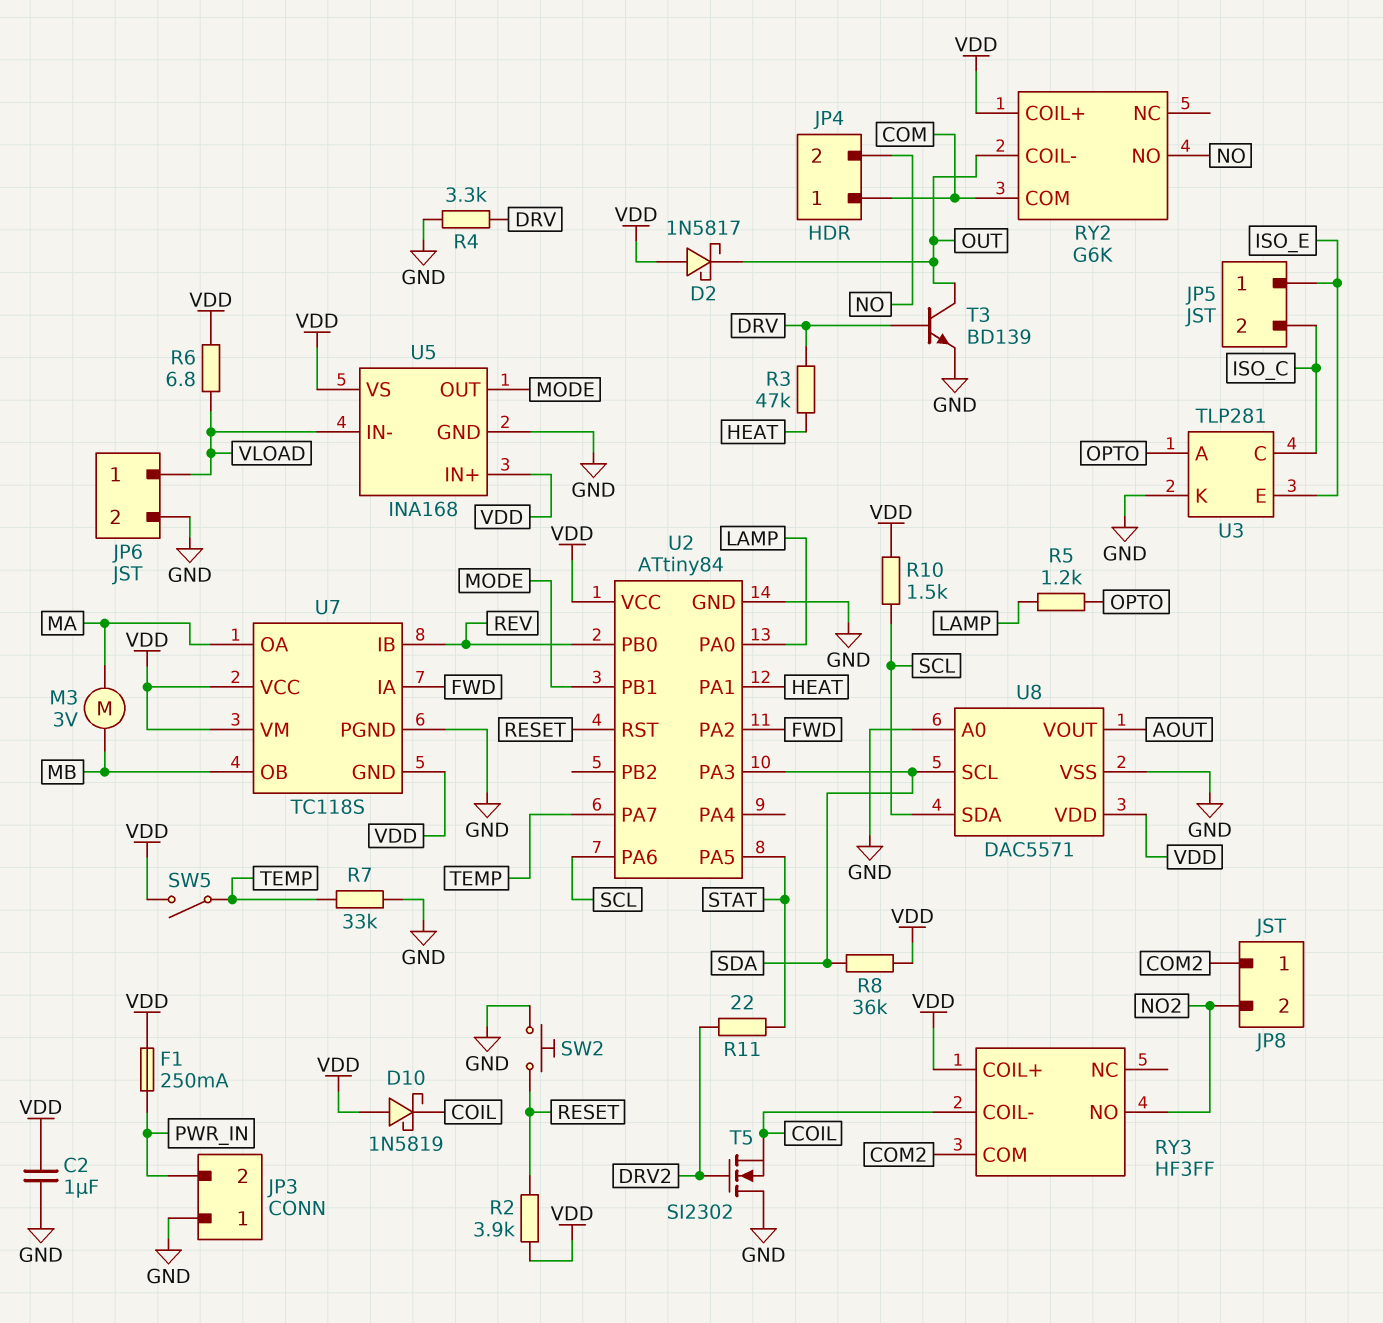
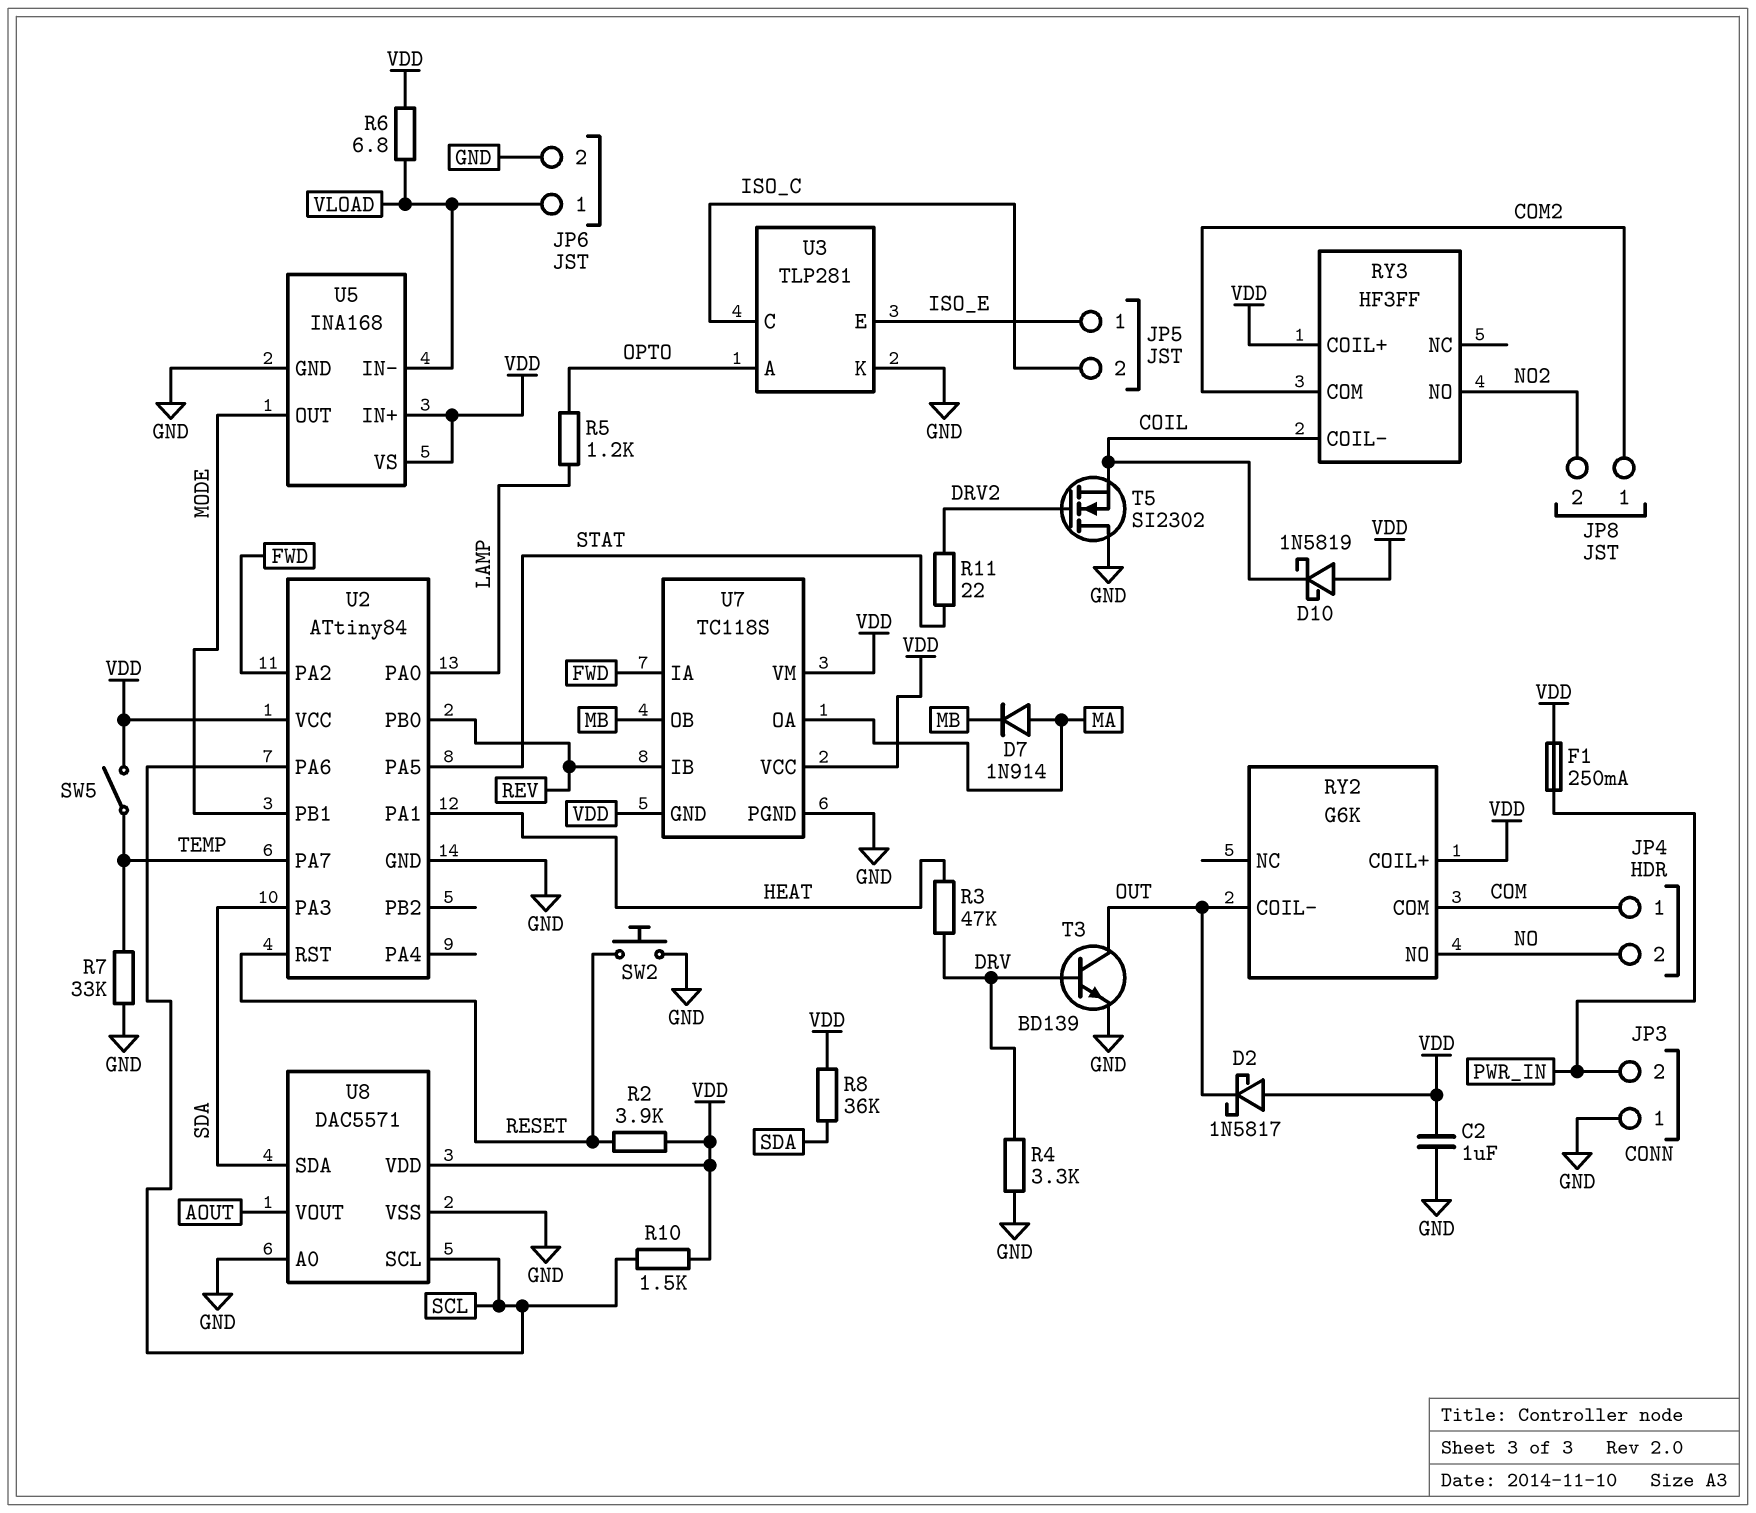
D7: none -> diode 1N914 (A MA, K MB)
M3: motor 3V (MA, MB) -> none
U8 pin SCL: SDA -> SCL
U8 pin SDA: SCL -> SDA

